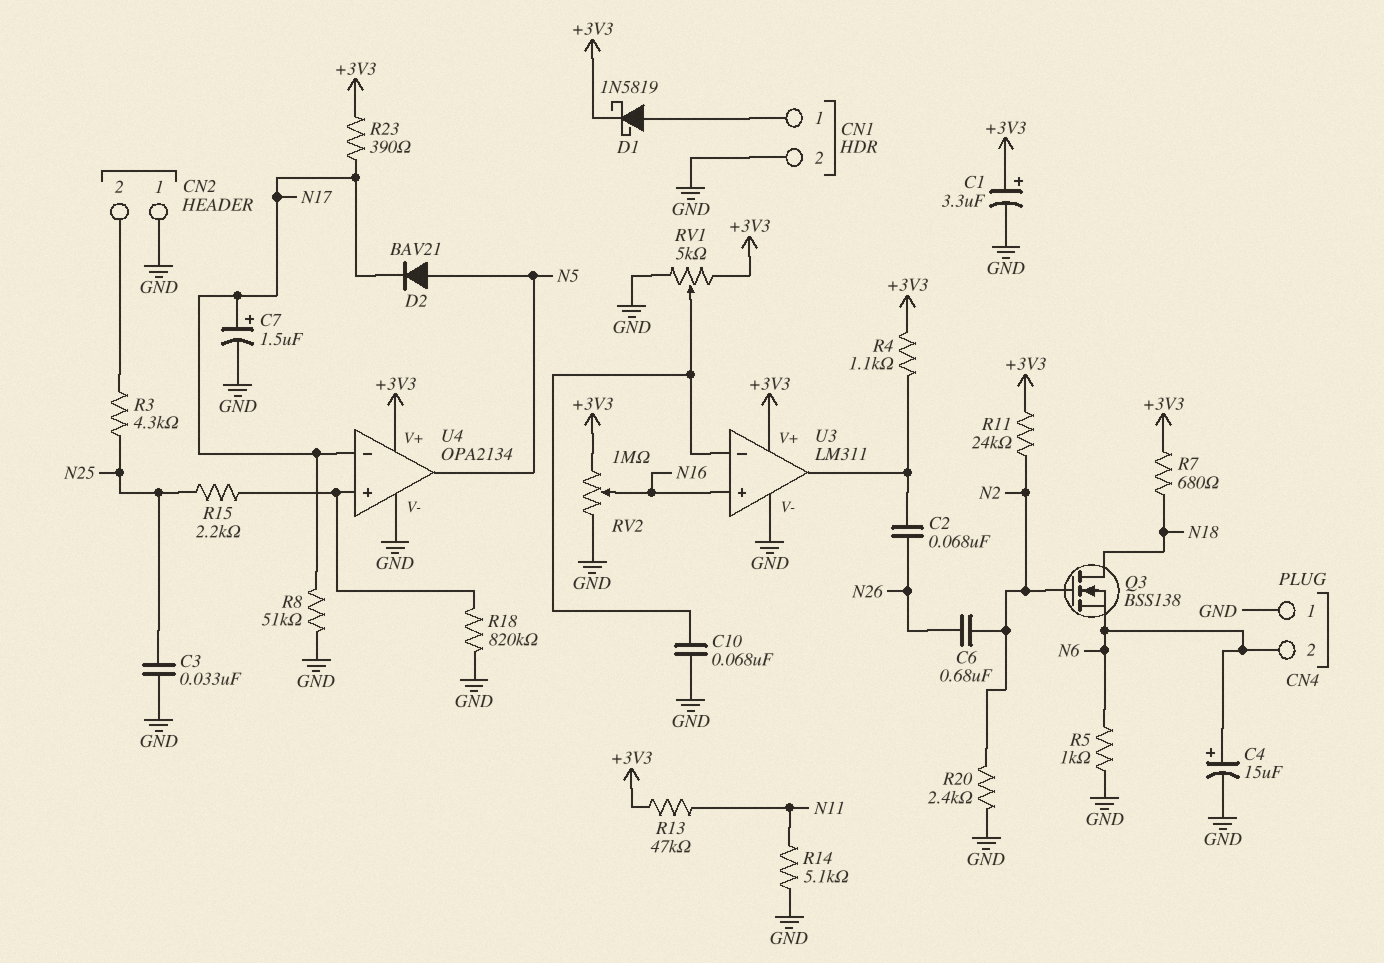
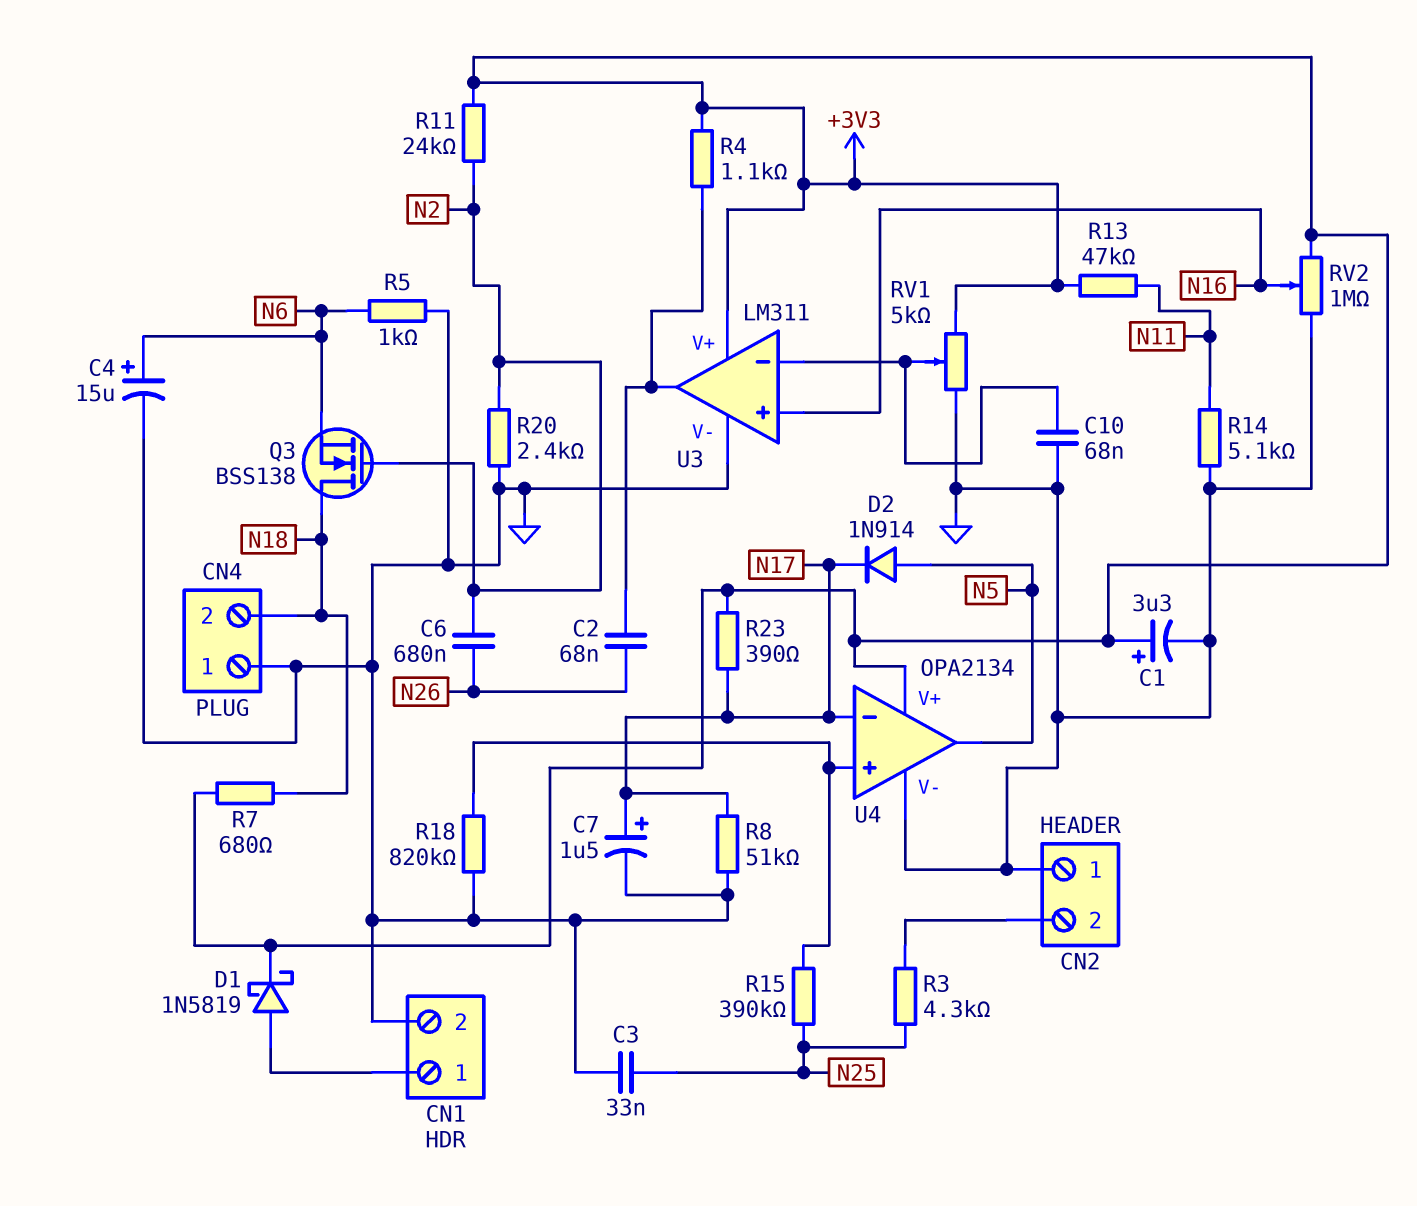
CN4 pin 2: N6 -> N18
D2: diode BAV21 (A N5, K N17) -> diode 1N914 (A N5, K N17)
R15: 2.2k (N25, U4/in+) -> 390k (N25, U4/in+)

